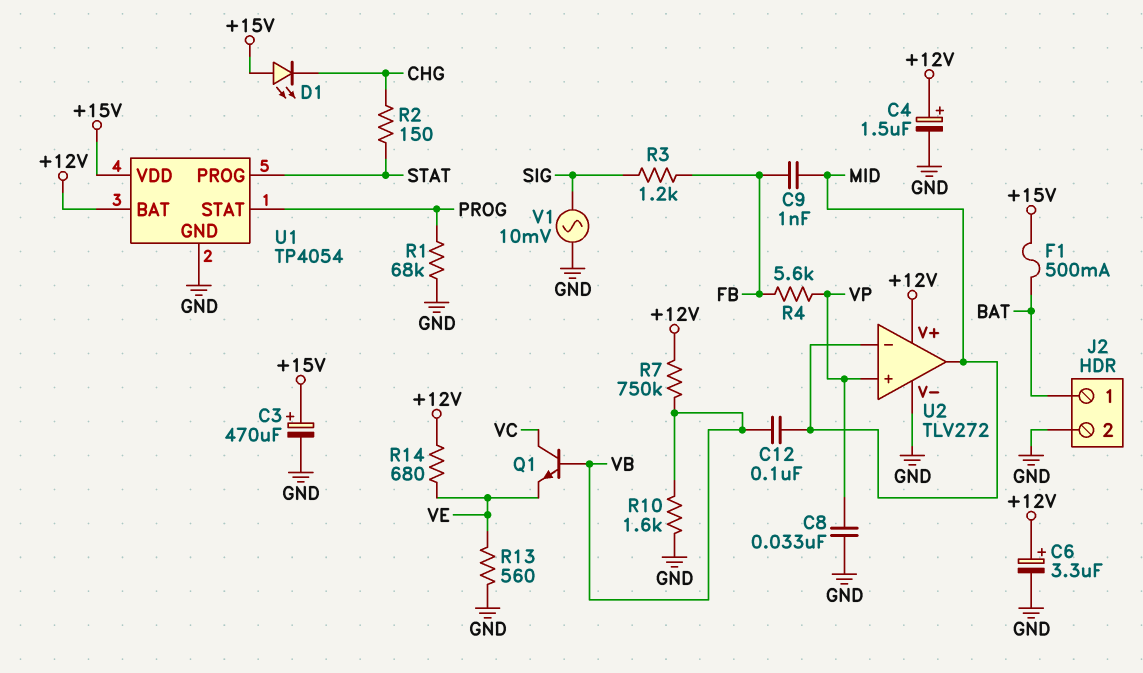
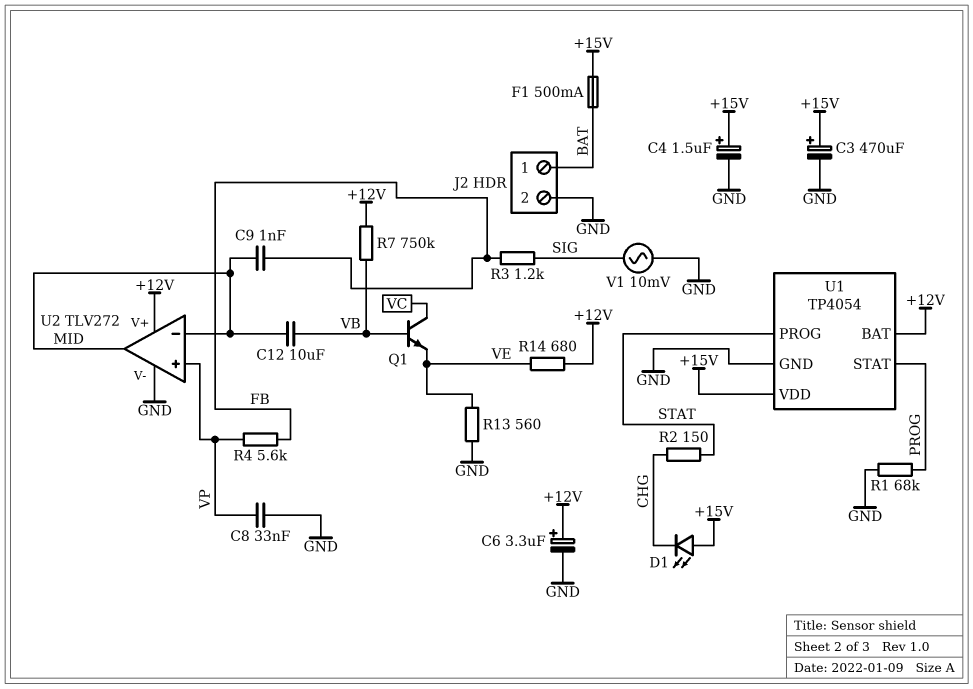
C4: 1.5uF (plus +12V, minus GND) -> 1.5uF (plus +15V, minus GND)
C12: 100nF (MID, VB) -> 10uF (MID, VB)
R10: 1.6k (GND, VB) -> none

